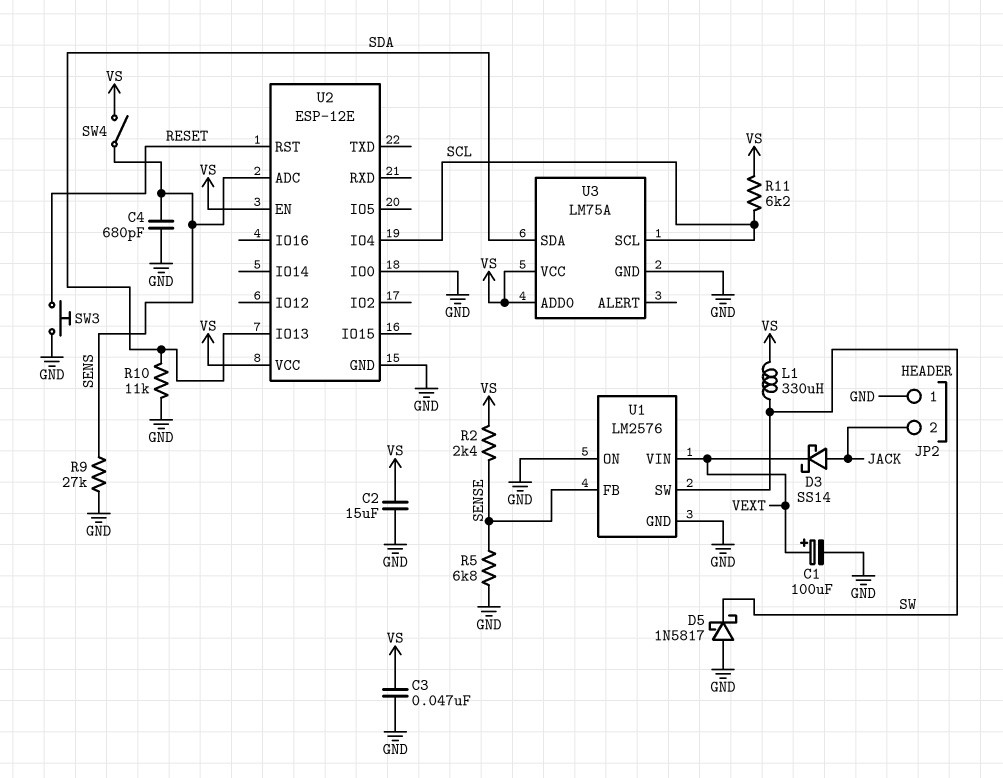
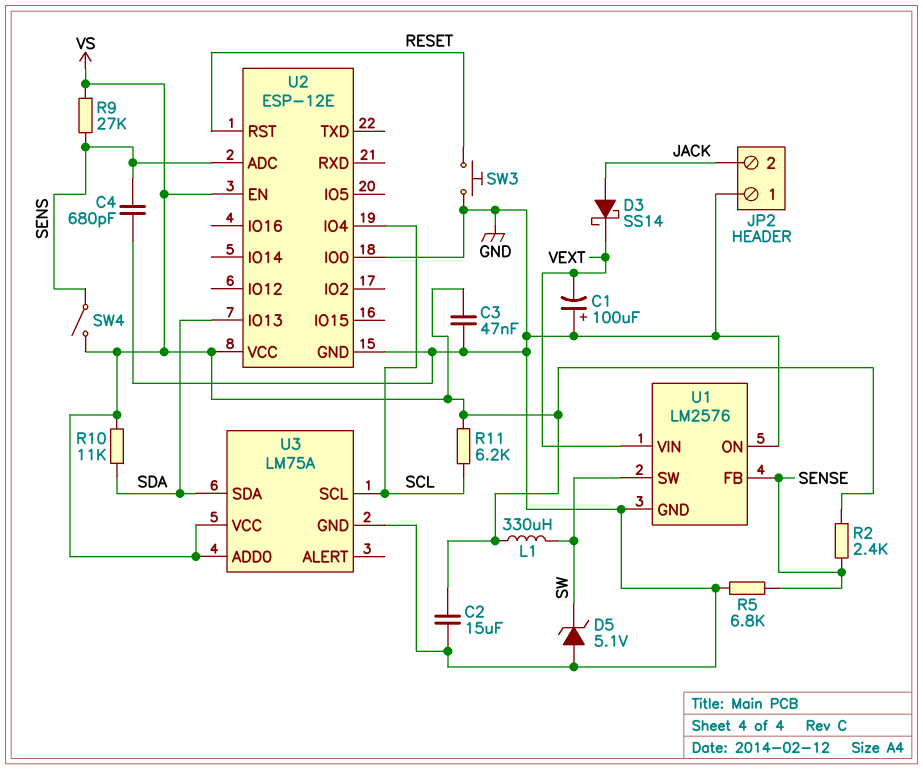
C1: 100uF (plus VEXT, minus GND) -> 100uF (plus GND, minus VEXT)
D5: schottky 1N5817 (A GND, K SW) -> zener 5.1V (A GND, K SW)
R9: 27k (GND, SENS) -> 27k (SENS, VS)
R10: 11k (GND, SDA) -> 11k (SDA, VS)

